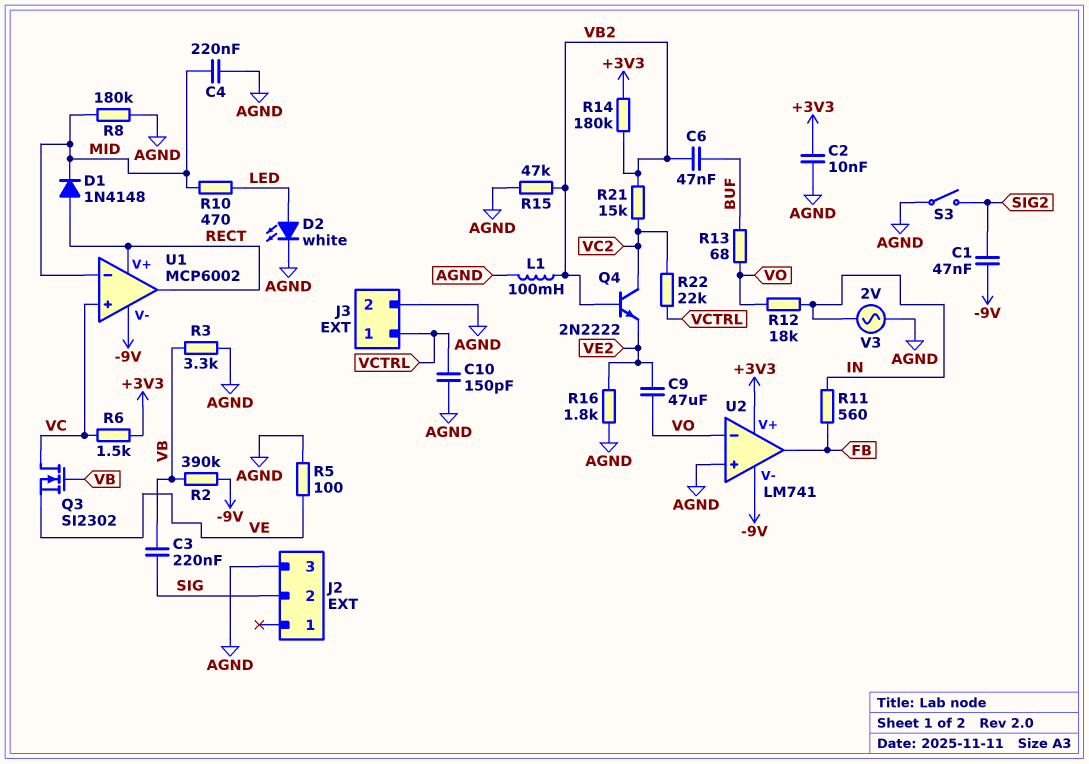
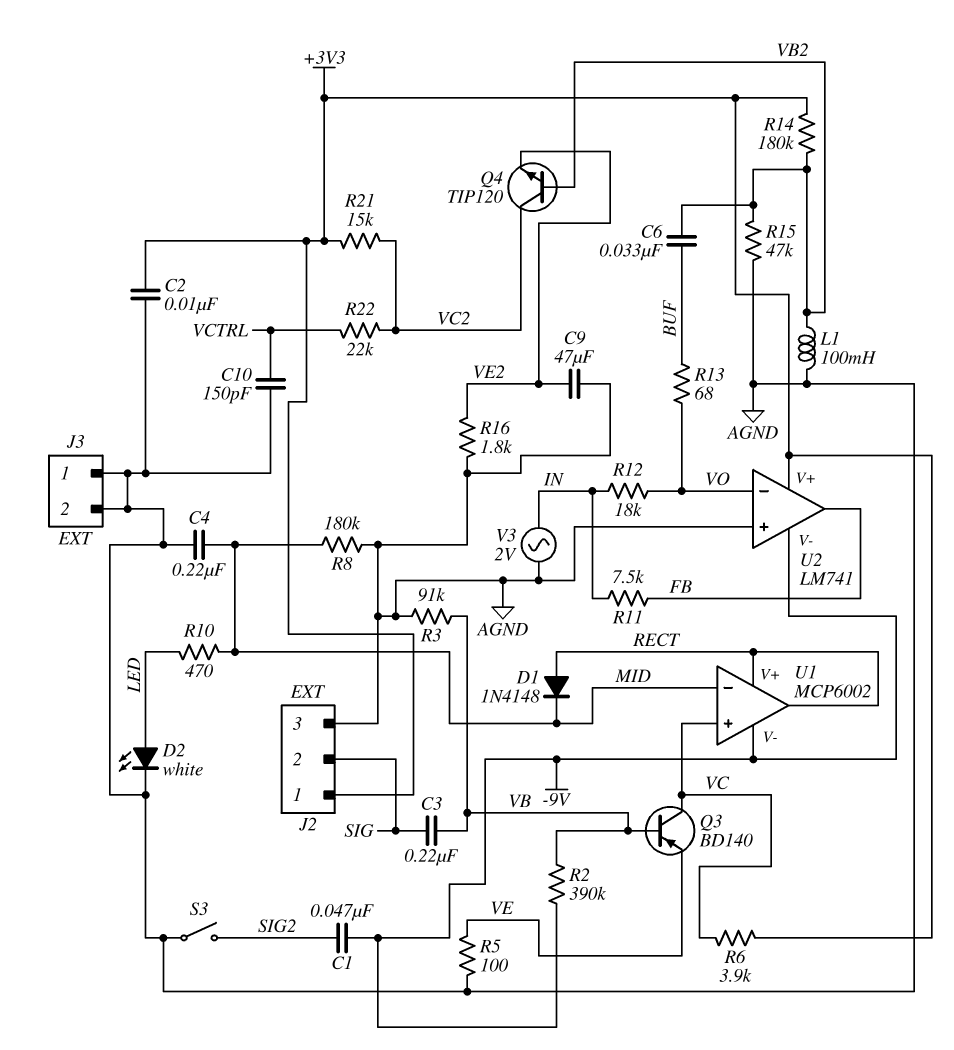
C6: 47nF (BUF, VB2) -> 33nF (BUF, VB2)
C9: 47uF (VE2, VO) -> 47uF (AGND, VE2)
J2 pin 1: none -> +3V3
J3 pin 1: VCTRL -> AGND
Q3: NMOS SI2302 (G VB, D VC, S VE) -> PNP BD140 (B VB, C VC, E VE)
Q4: NPN 2N2222 (B VB2, C VC2, E VE2) -> NPN TIP120 (B VB2, C VC2, E VE2)
R3: 3.3k (AGND, VB) -> 91k (AGND, VB)
R6: 1.5k (+3V3, VC) -> 3.9k (+3V3, VC)
R11: 560 (FB, IN) -> 7.5k (FB, IN)
R21: 15k (VB2, VC2) -> 15k (+3V3, VC2)

